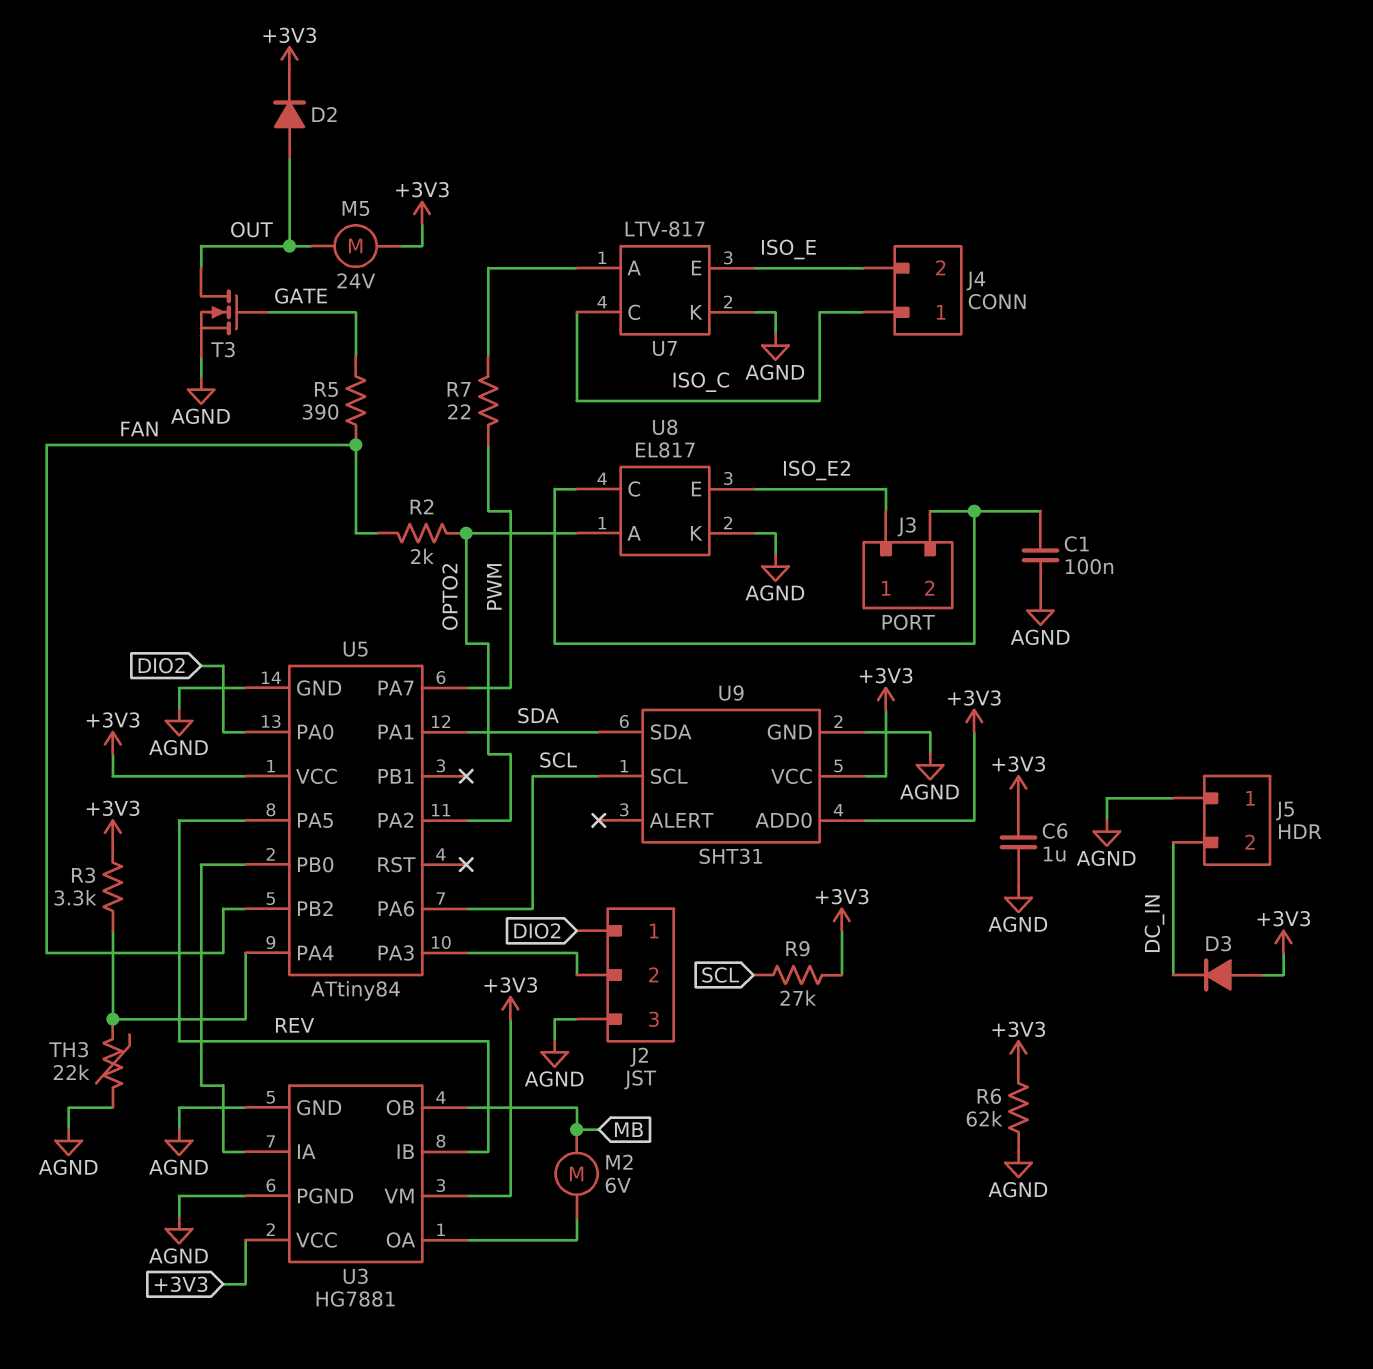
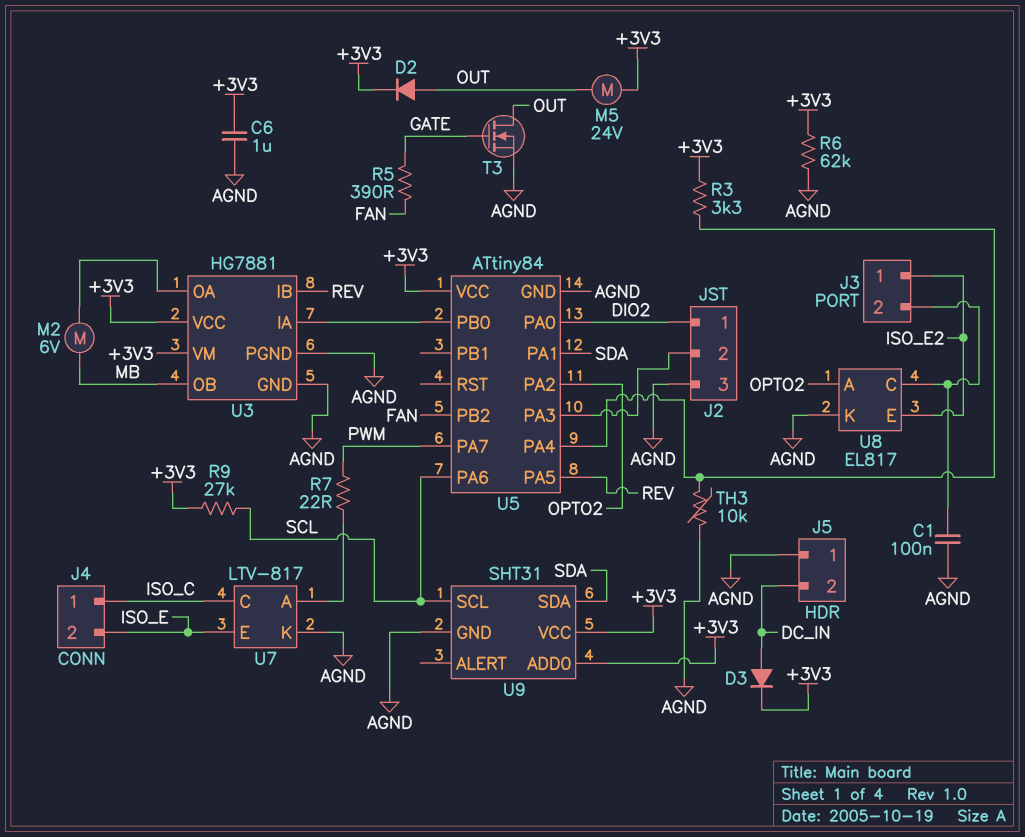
D3: diode (A +3V3, K DC_IN) -> diode (A DC_IN, K +3V3)
R2: 2k (FAN, OPTO2) -> none
TH3: 22k (AGND, U5/PA4) -> 10k (AGND, U5/PA4)

